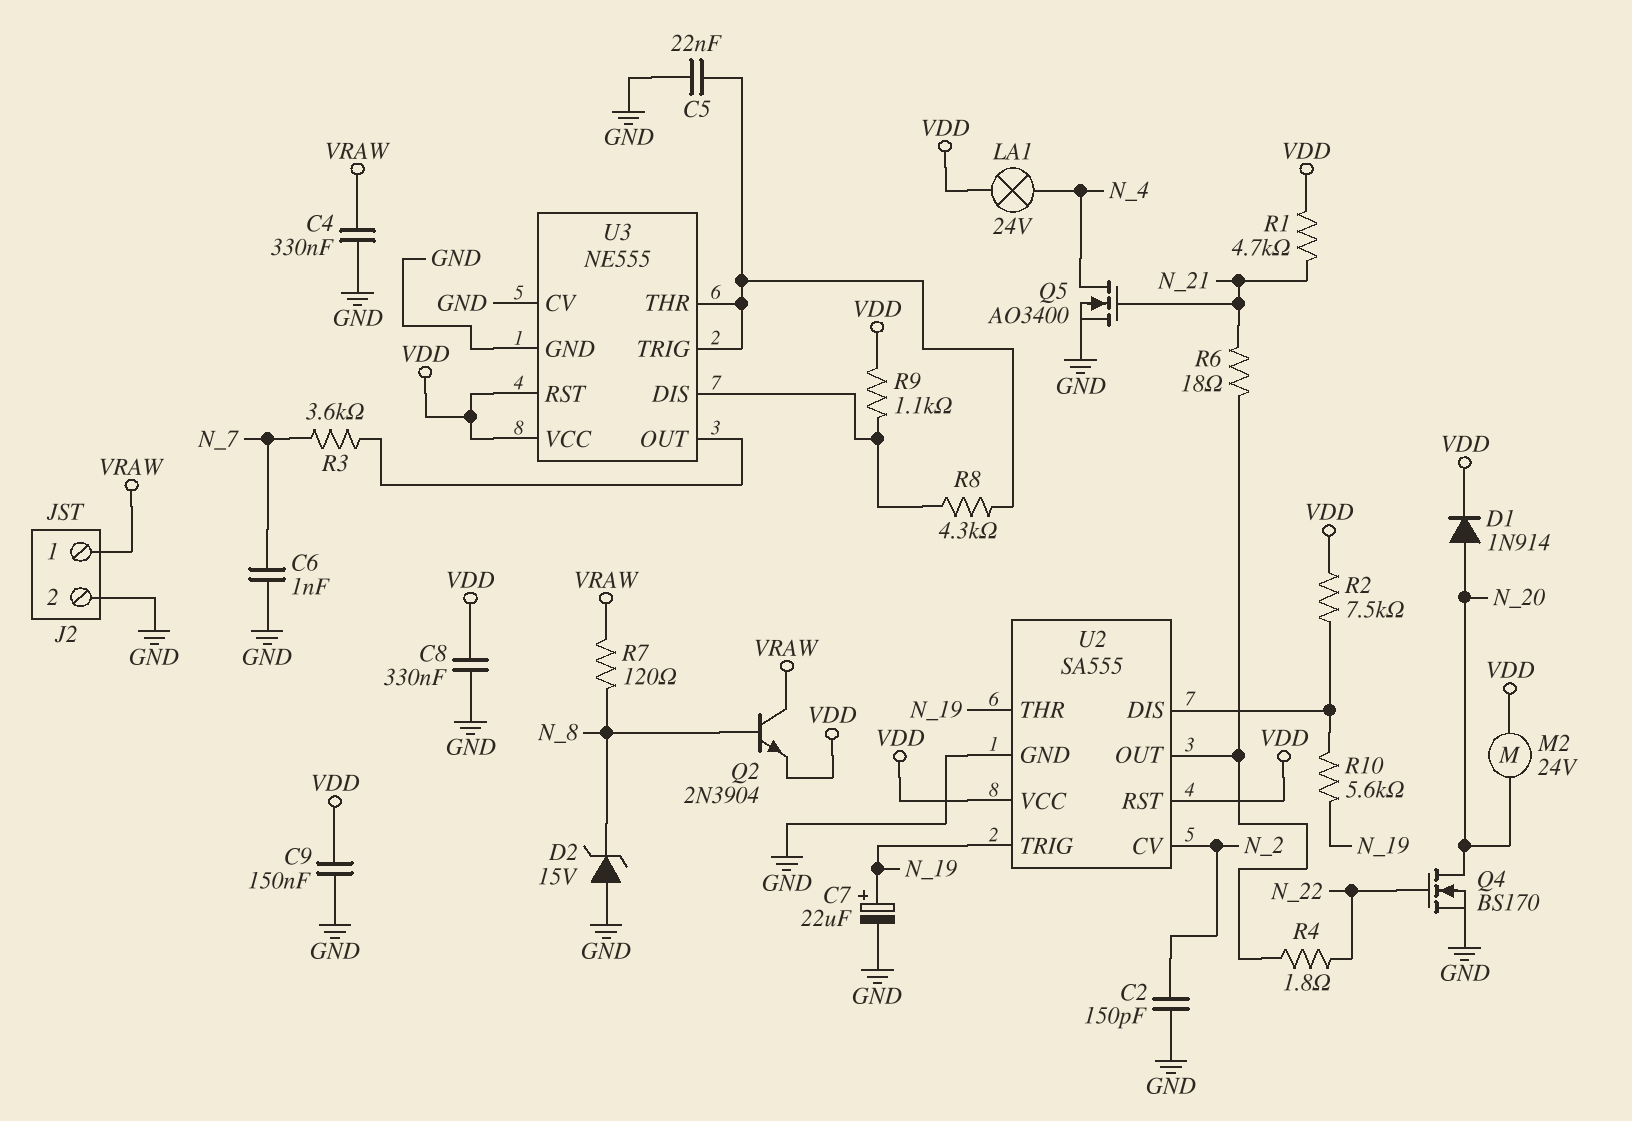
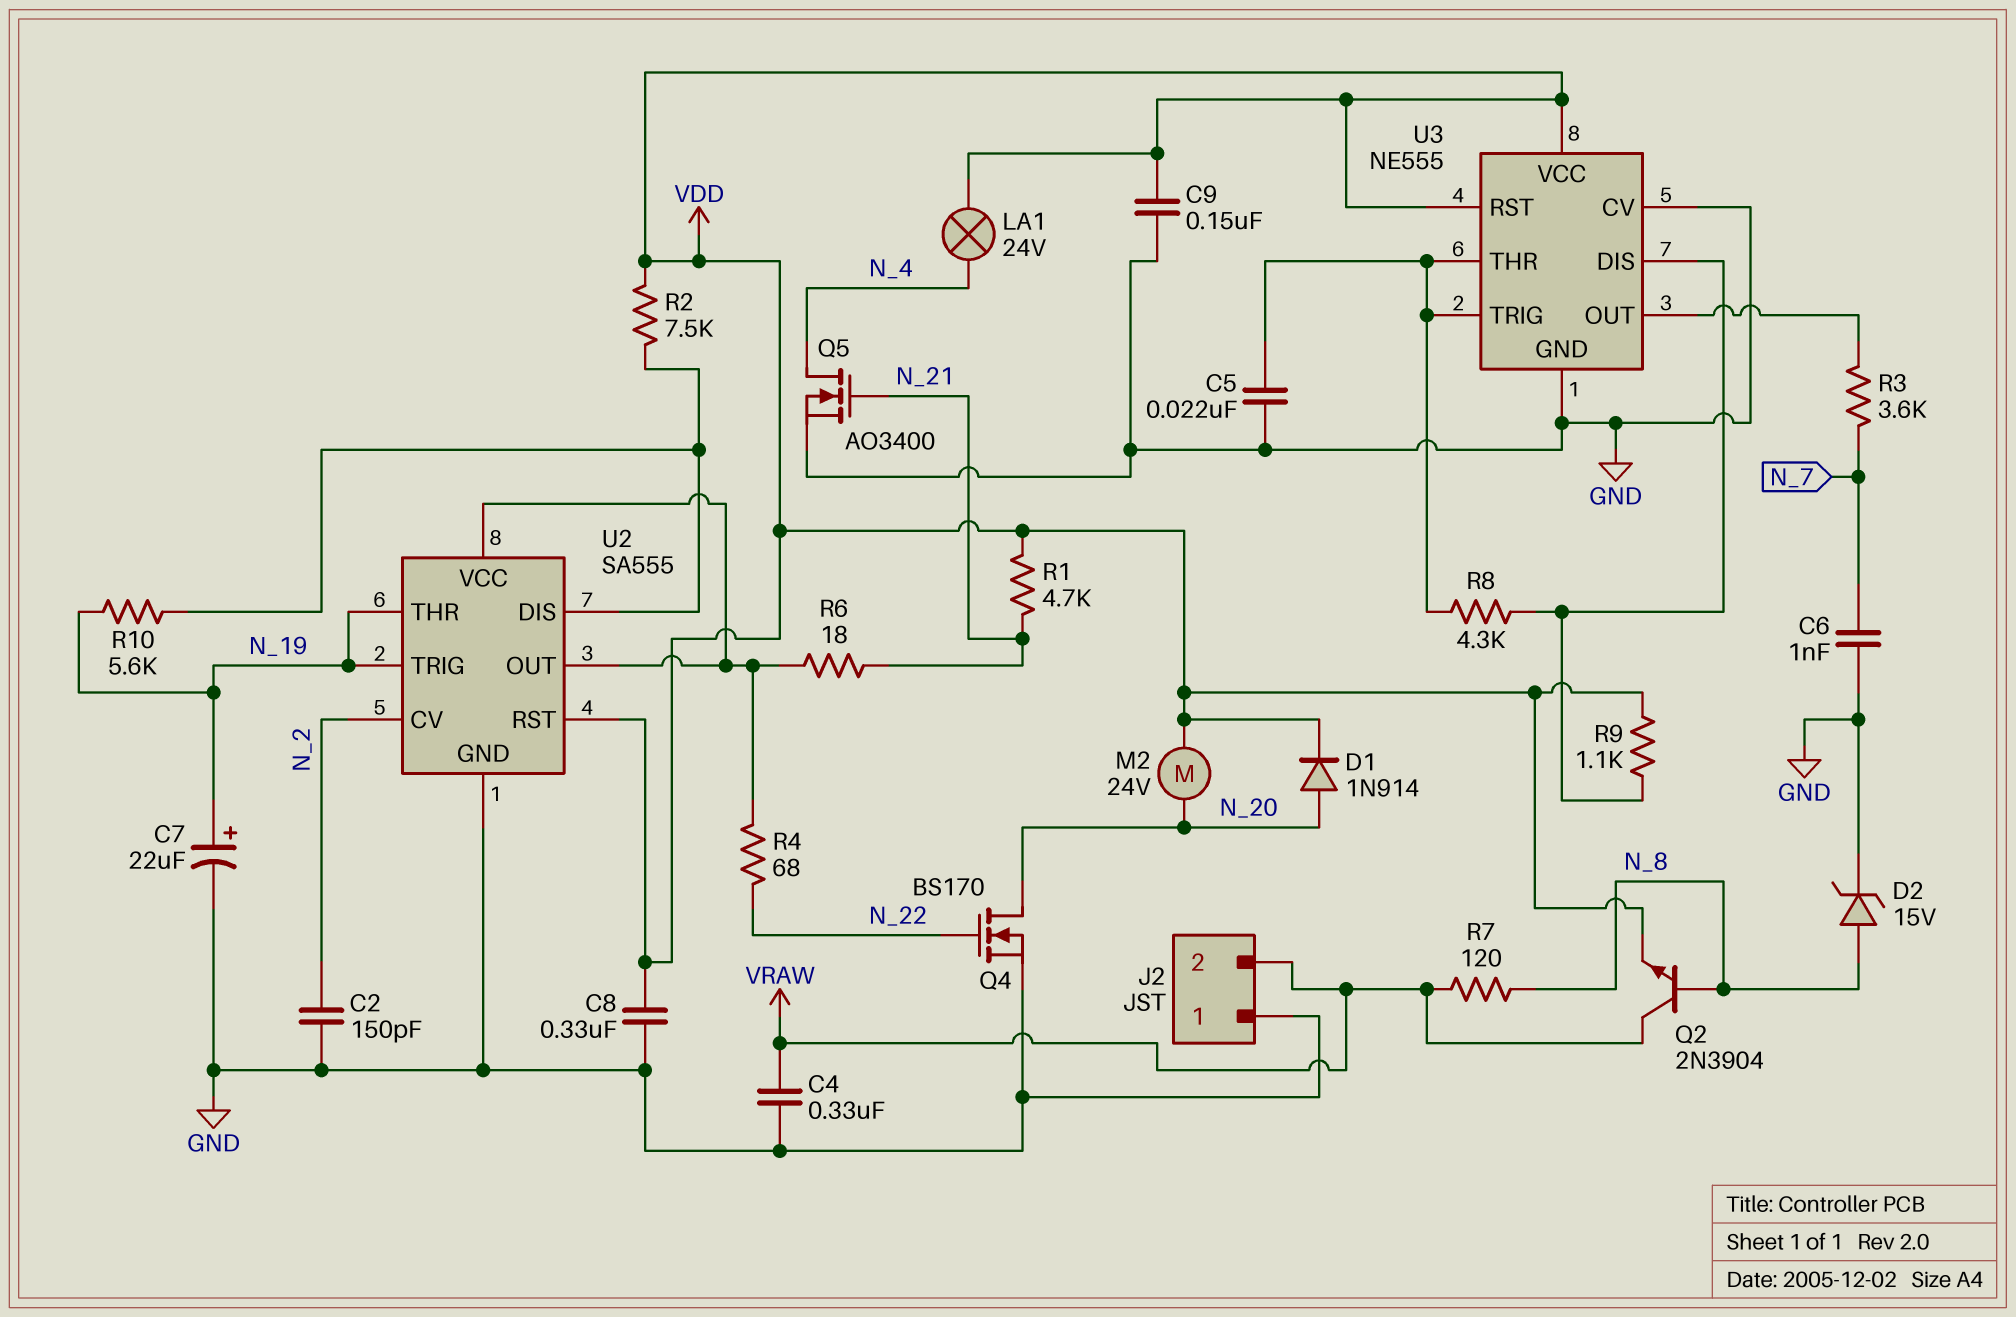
D2: zener 15V (A GND, K N_8) -> zener 15V (A N_8, K GND)
J2 pin 1: VRAW -> GND
J2 pin 2: GND -> VRAW
R4: 1.8 (N_22, U2/OUT) -> 68 (N_22, U2/OUT)
U2 pin VCC: VDD -> U2/OUT

